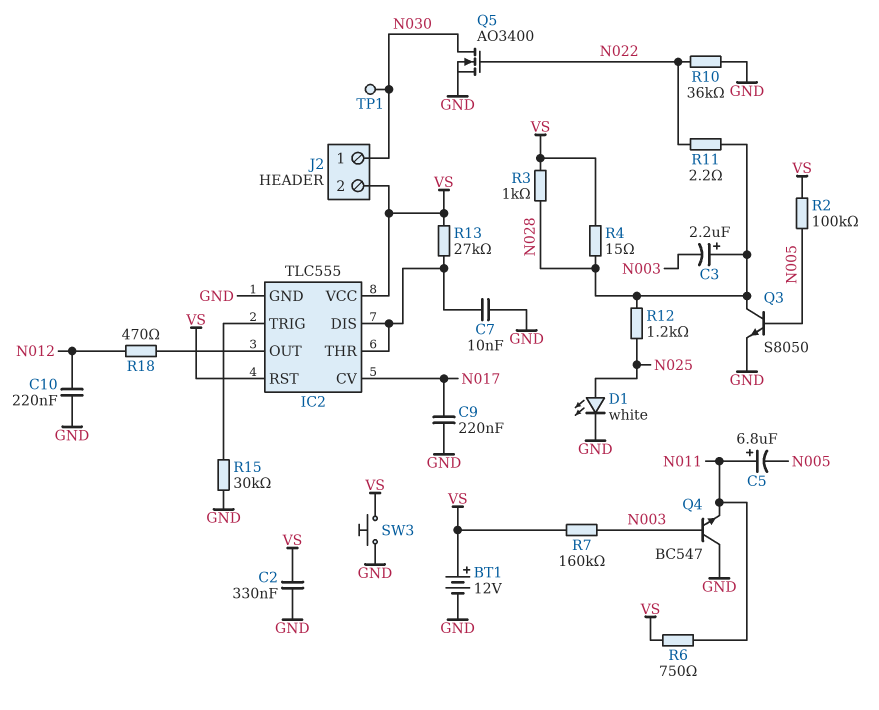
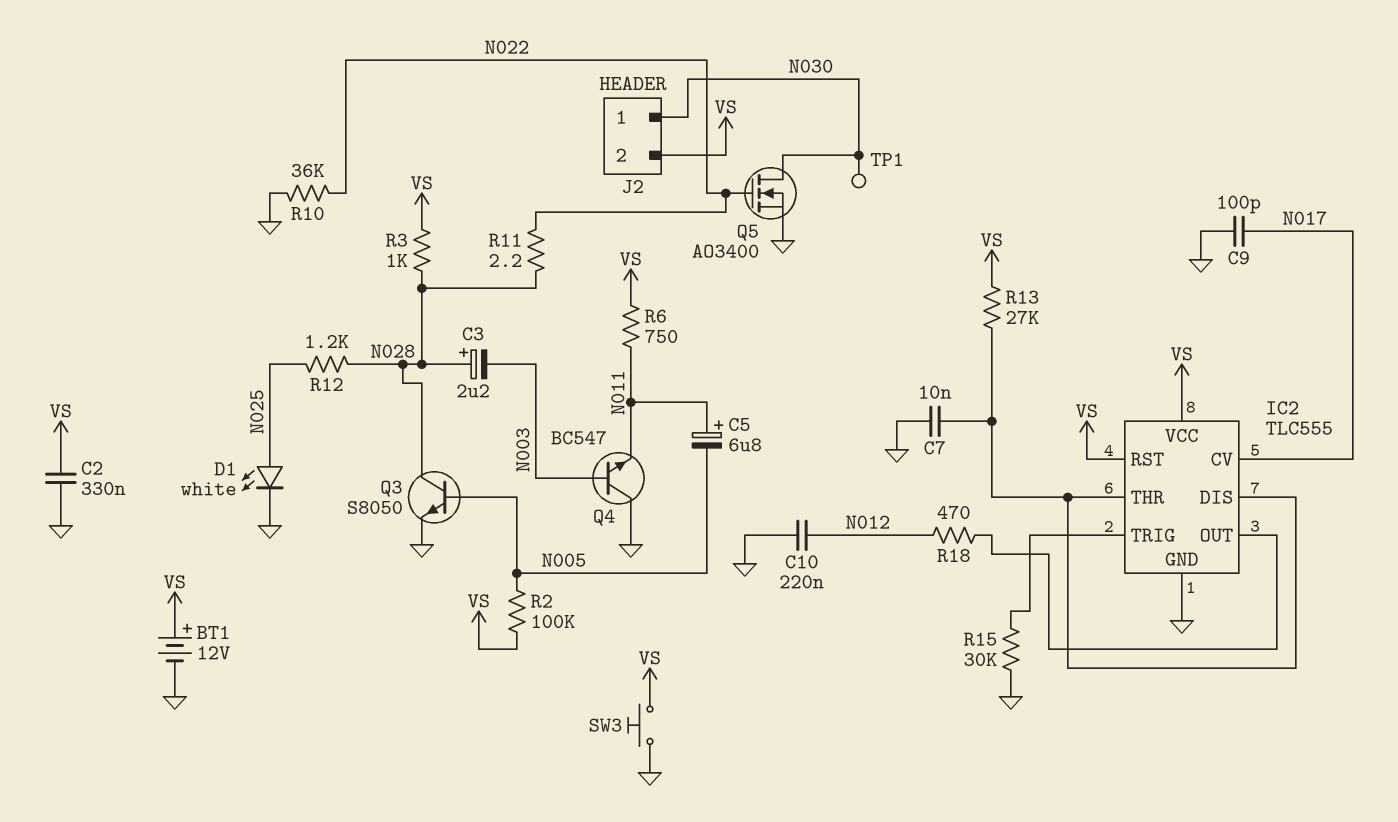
C9: 220nF (GND, N017) -> 100pF (GND, N017)
R4: 15 (N028, VS) -> none
R7: 160k (N003, VS) -> none

